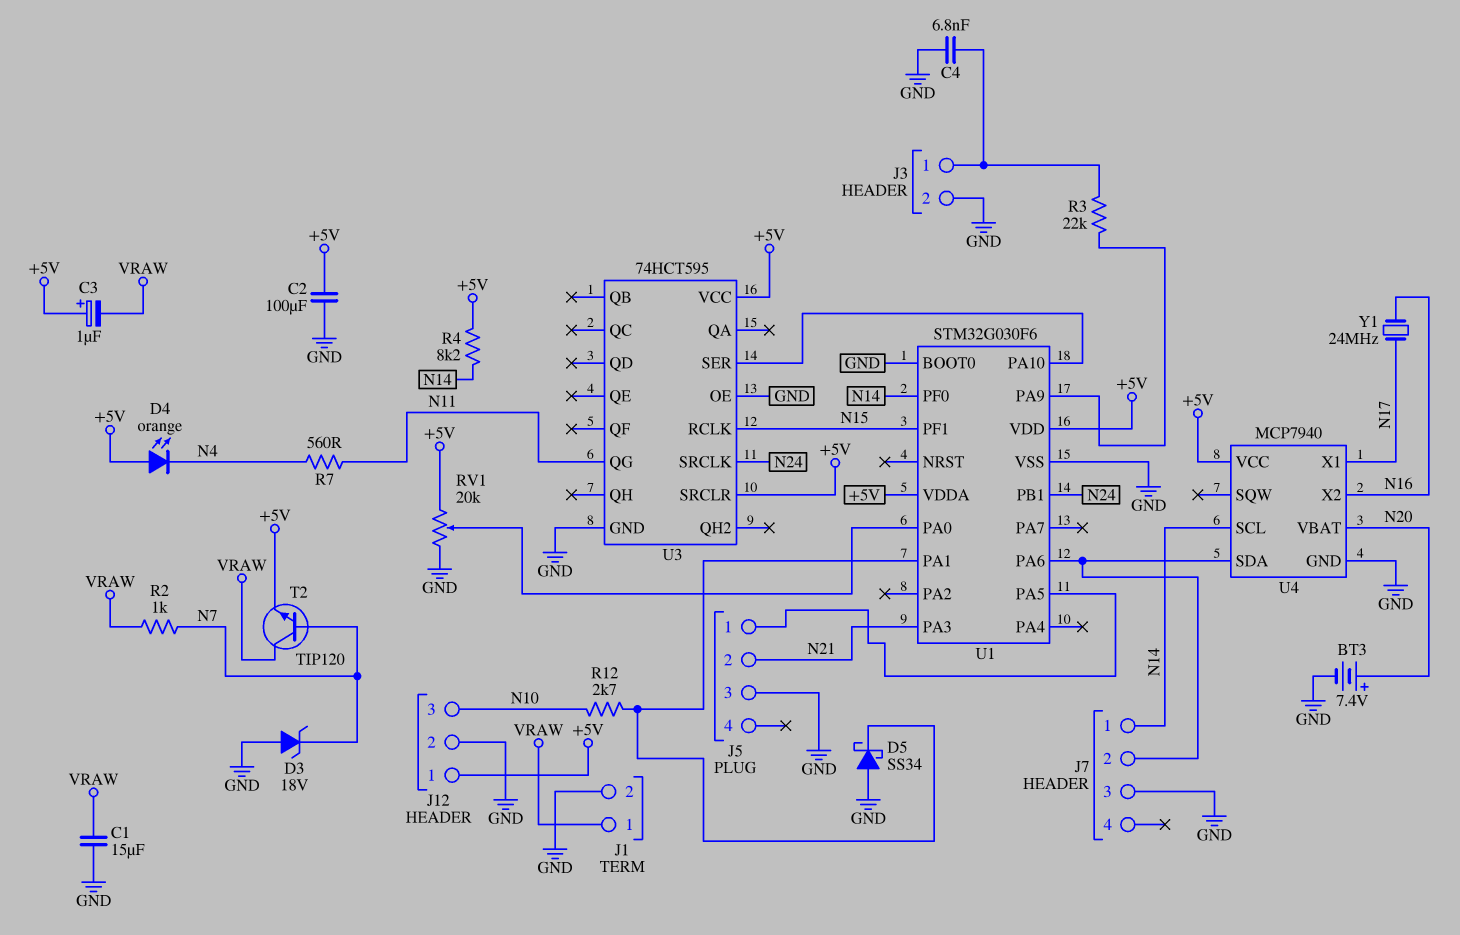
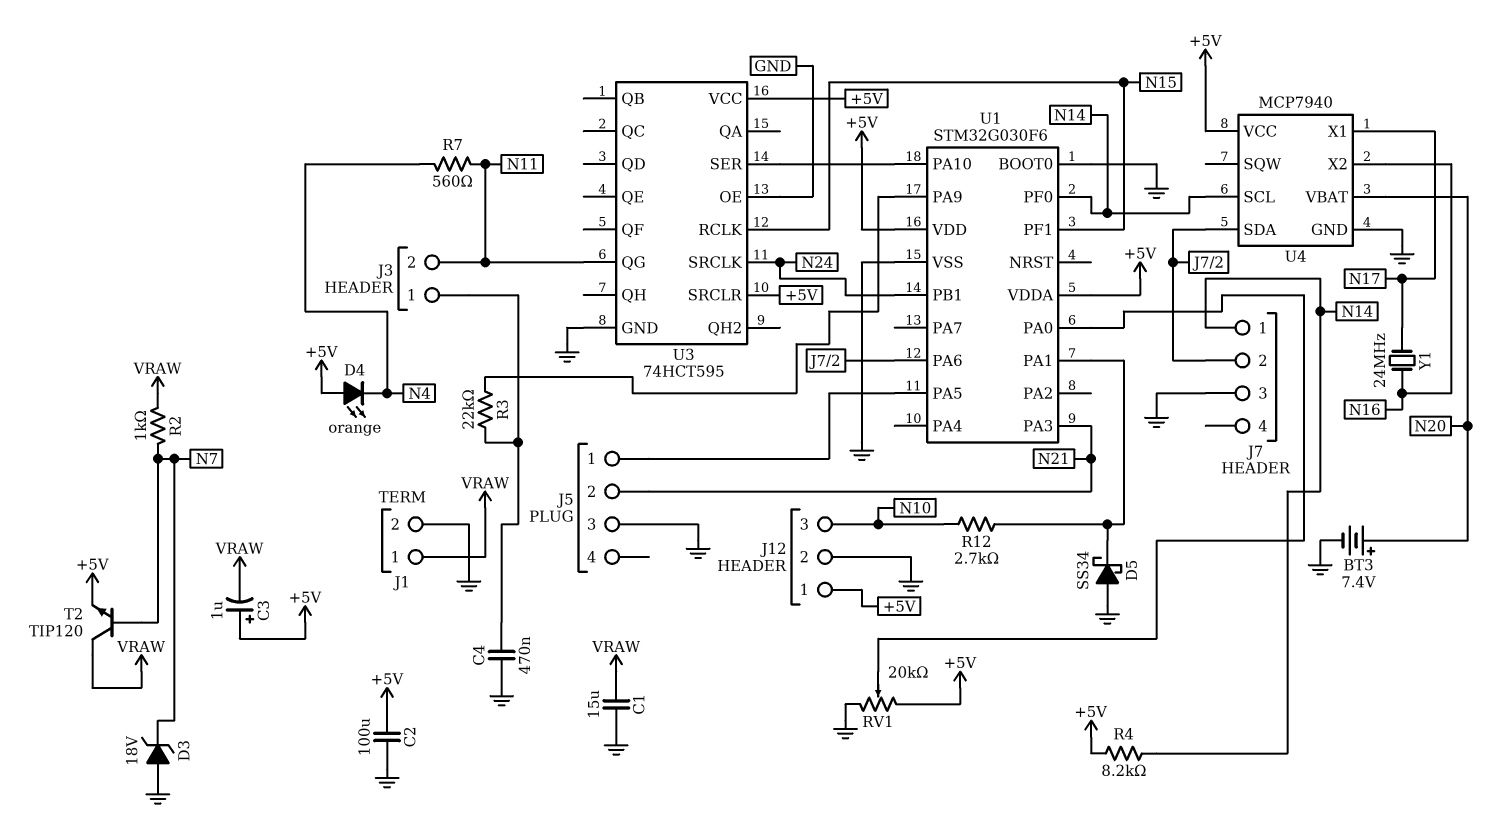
C4: 6.8nF (GND, J3/1) -> 470nF (GND, J3/1)
J3 pin 2: GND -> N11

